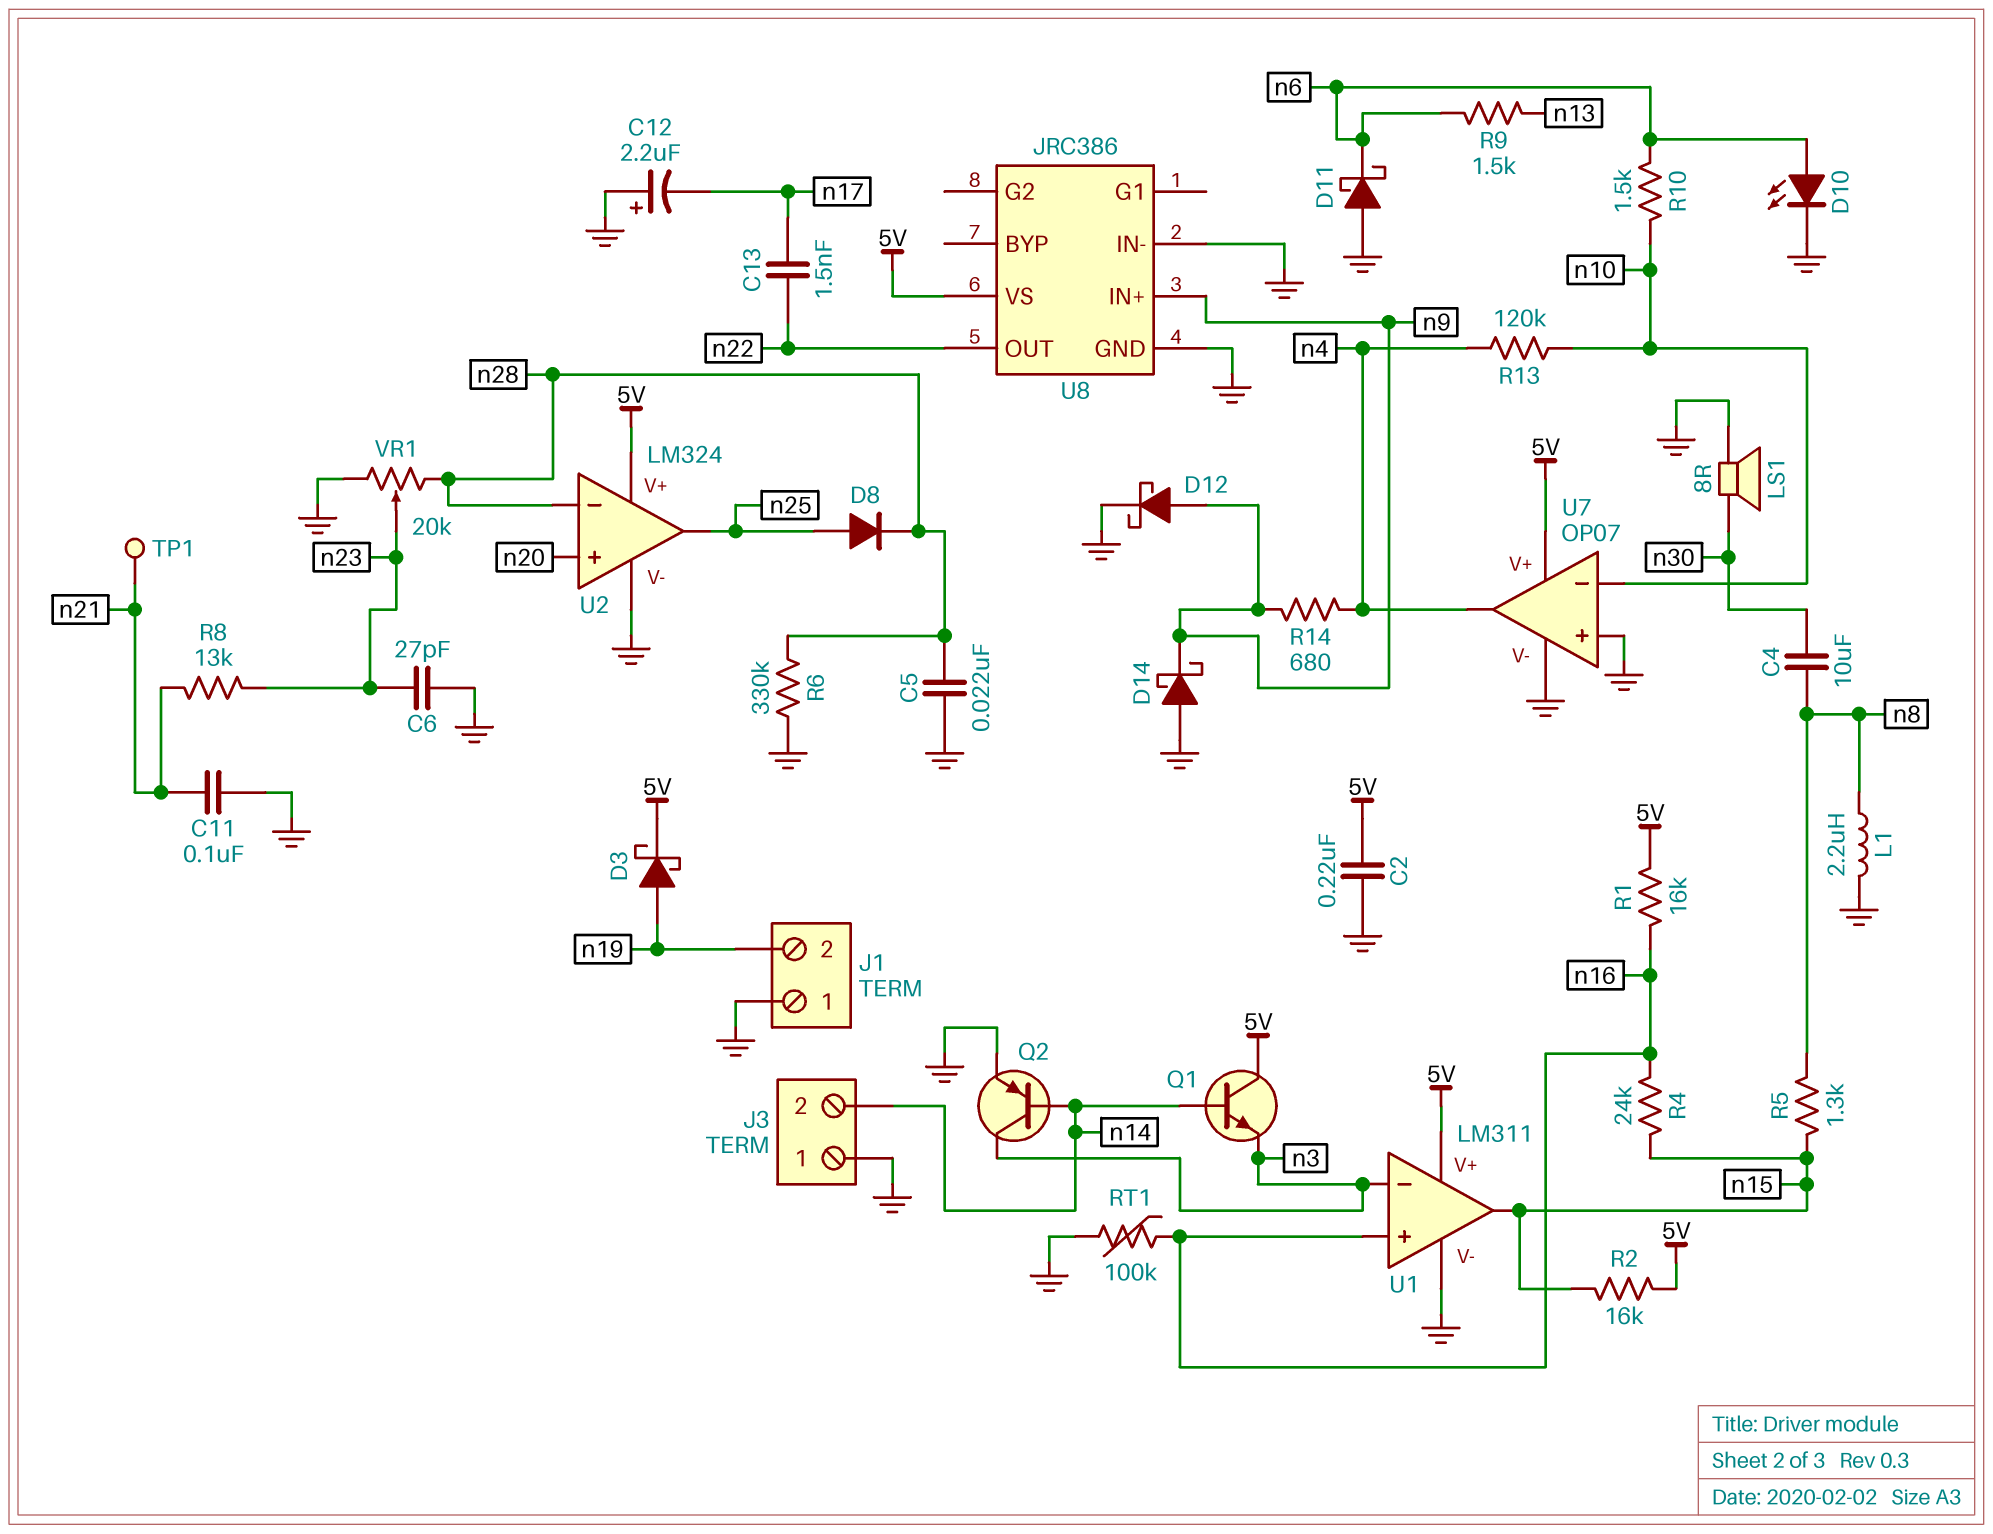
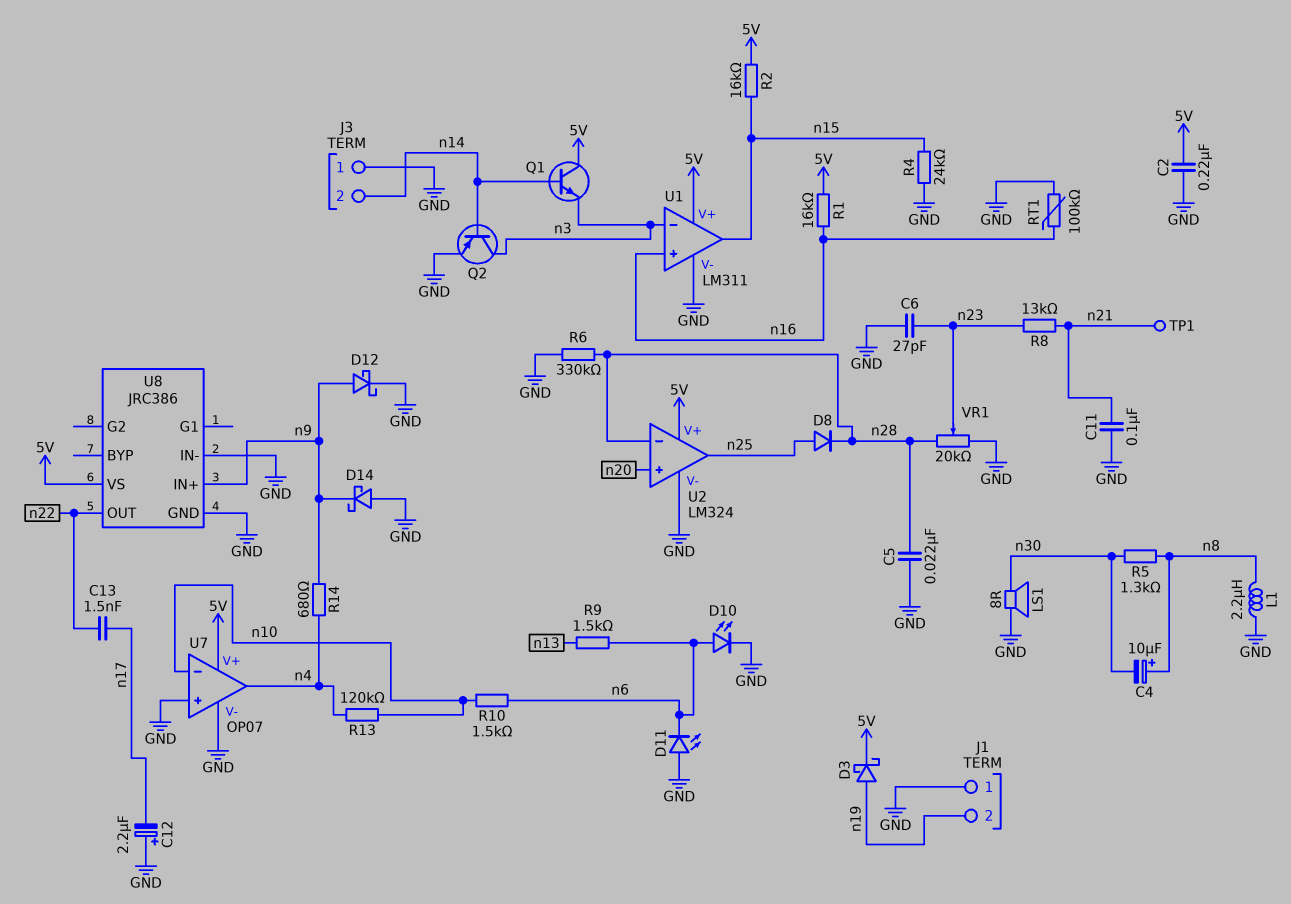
C4: 10uF (n8, n30) -> 10uF (plus n8, minus n30)
D11: schottky (A GND, K n6) -> LED (A GND, K n6)
R4: 24k (n15, n16) -> 24k (GND, n15)
R5: 1.3k (n8, n15) -> 1.3k (n8, n30)

